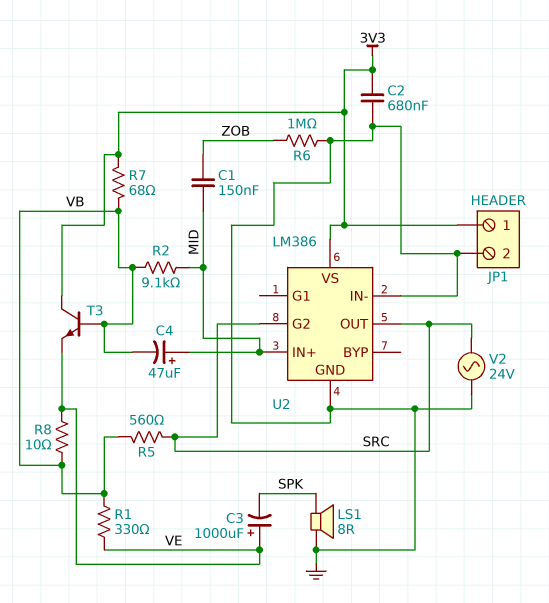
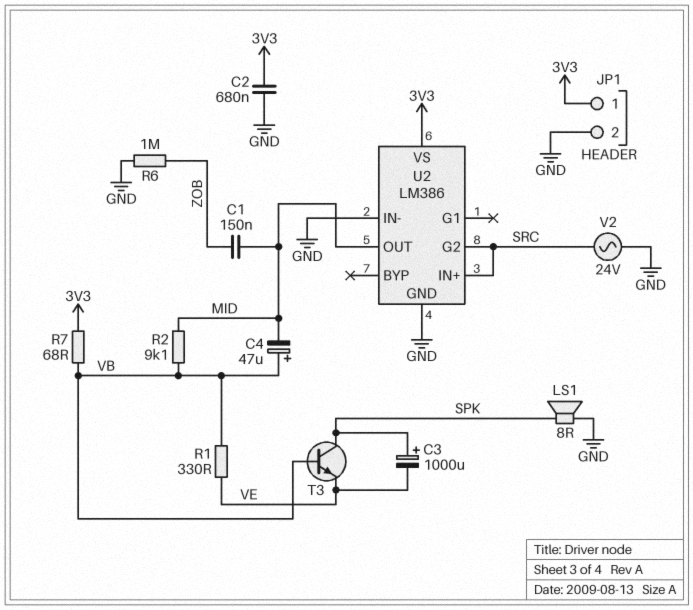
C3: 1000uF (plus VE, minus SPK) -> 1000uF (plus SPK, minus VE)
C4: 47uF (plus MID, minus VB) -> 47uF (plus VB, minus MID)
R5: 560 (SRC, VB) -> none
R8: 10 (VB, VE) -> none
T3: NPN (B VB, C 3V3, E VE) -> NPN (B VB, C SPK, E VE)
U2 pin IN+: MID -> SRC
U2 pin OUT: SRC -> MID

